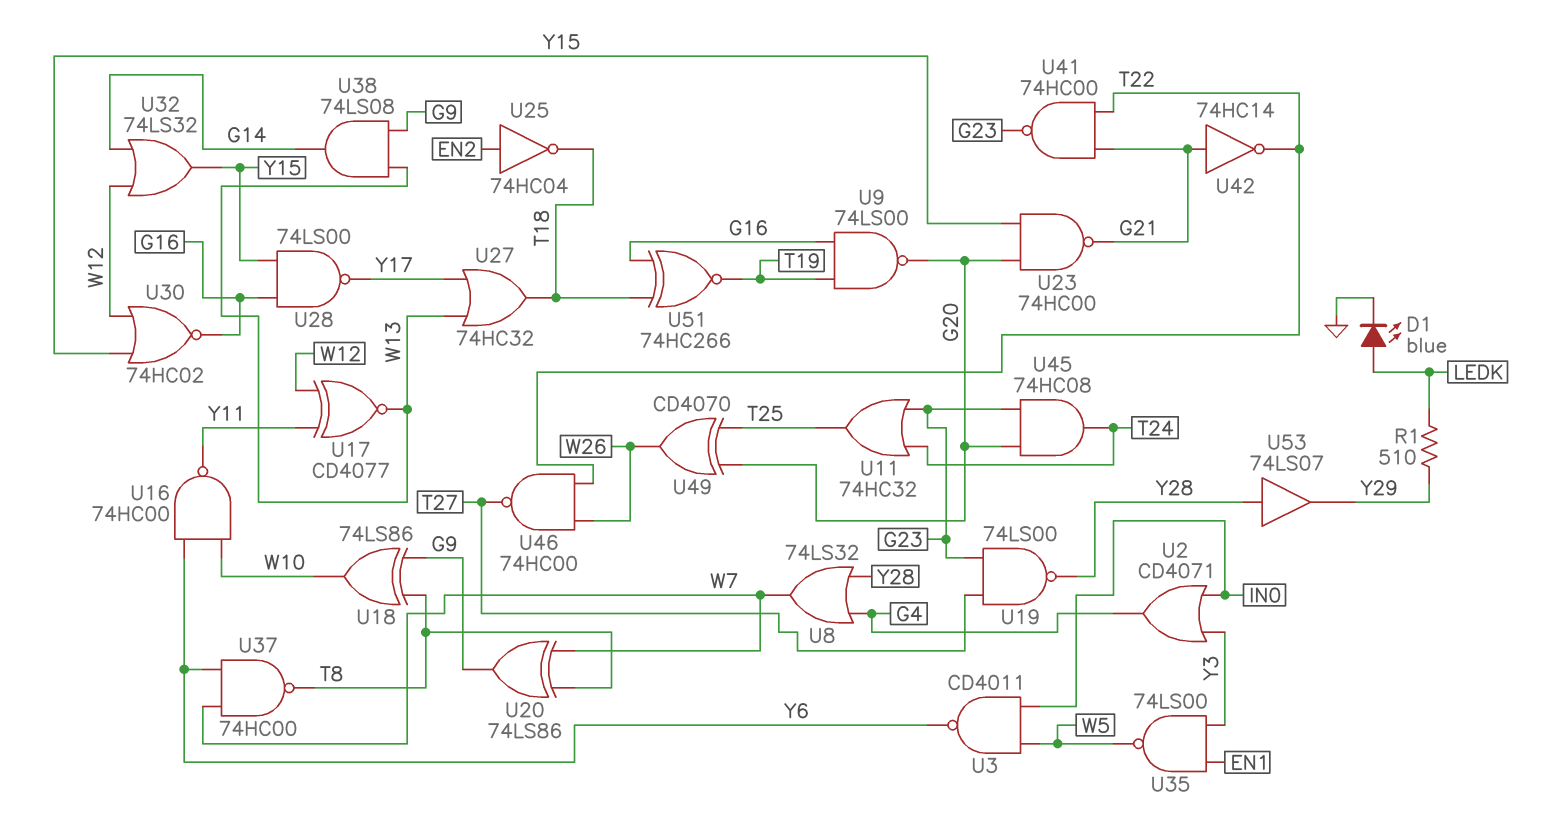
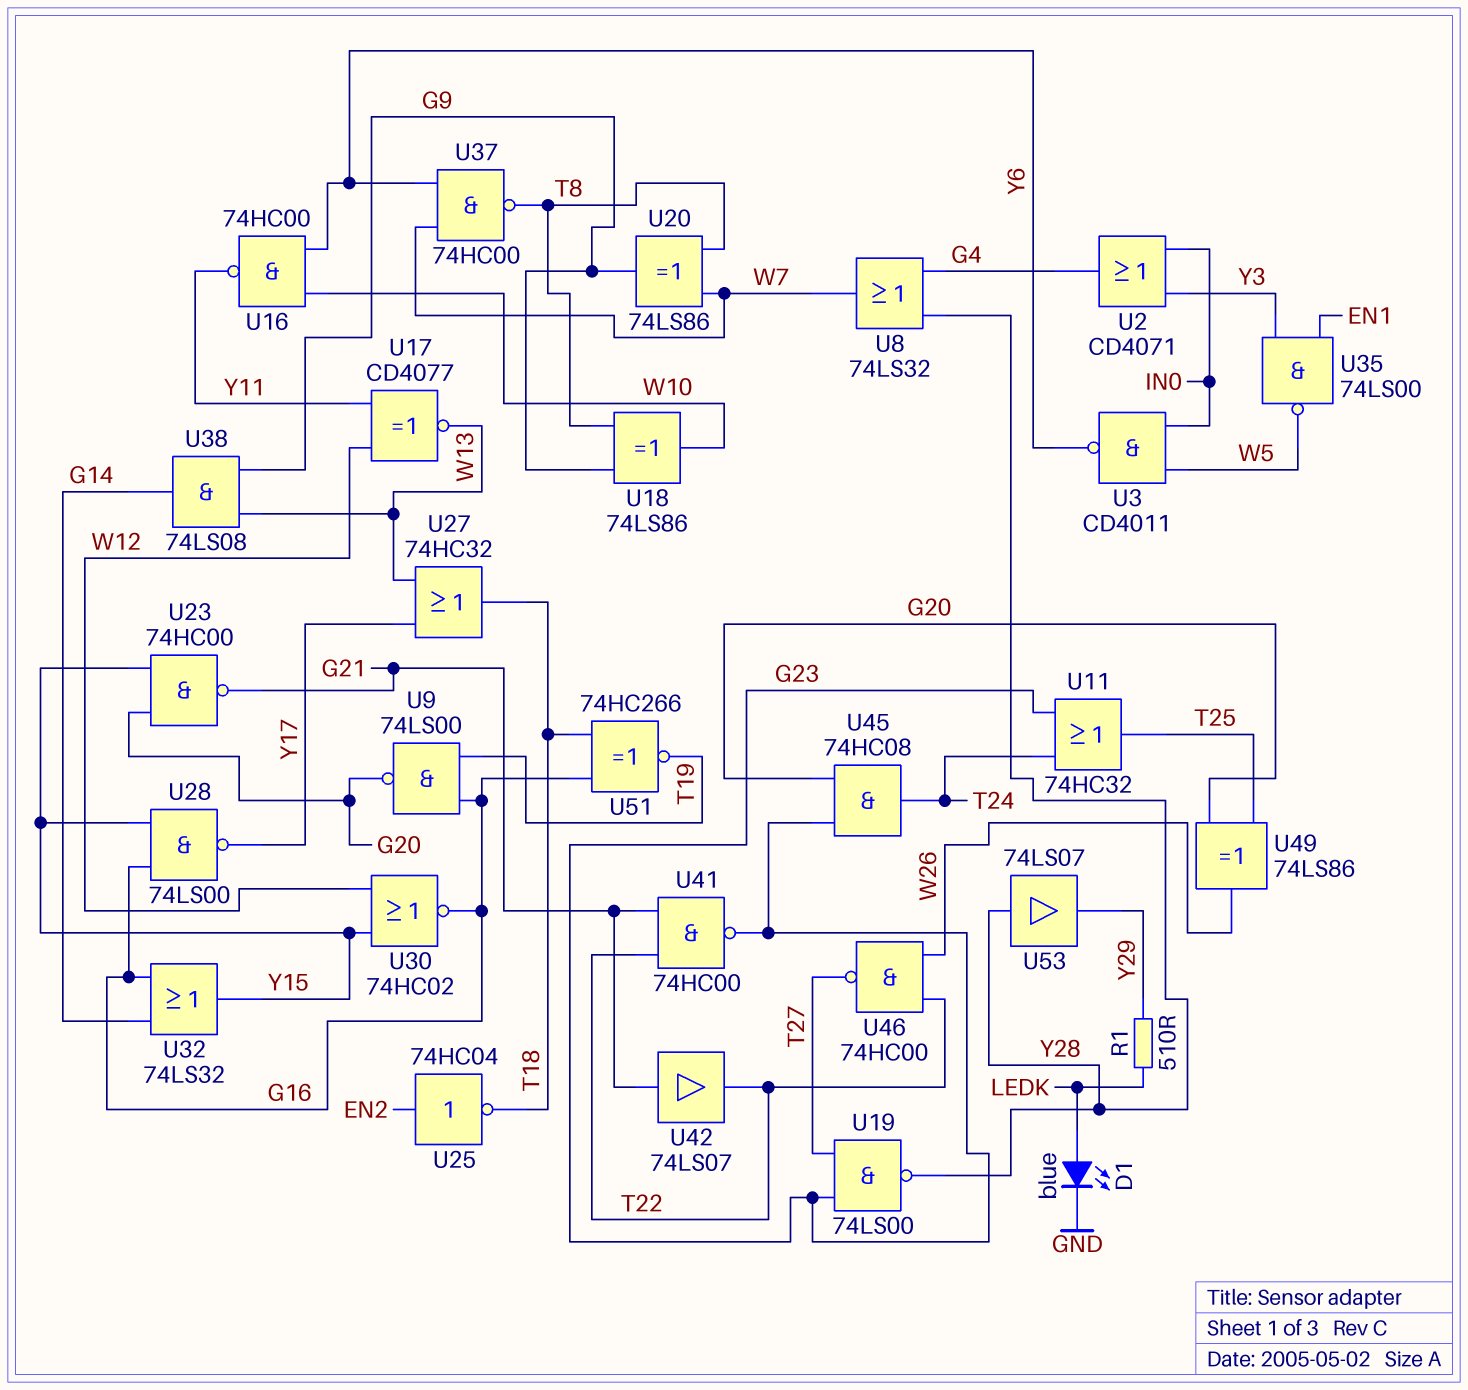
U32: OR 74LS32 (in G14, in W12, out Y15) -> OR 74LS32 (in G14, in G16, out Y15)
U42: NOT 74HC14 (in G21, out T22) -> buffer 74LS07 (in G21, out T22)
U49: XOR CD4070 (in G20, in T25, out W26) -> XOR 74LS86 (in G20, in T25, out W26)

